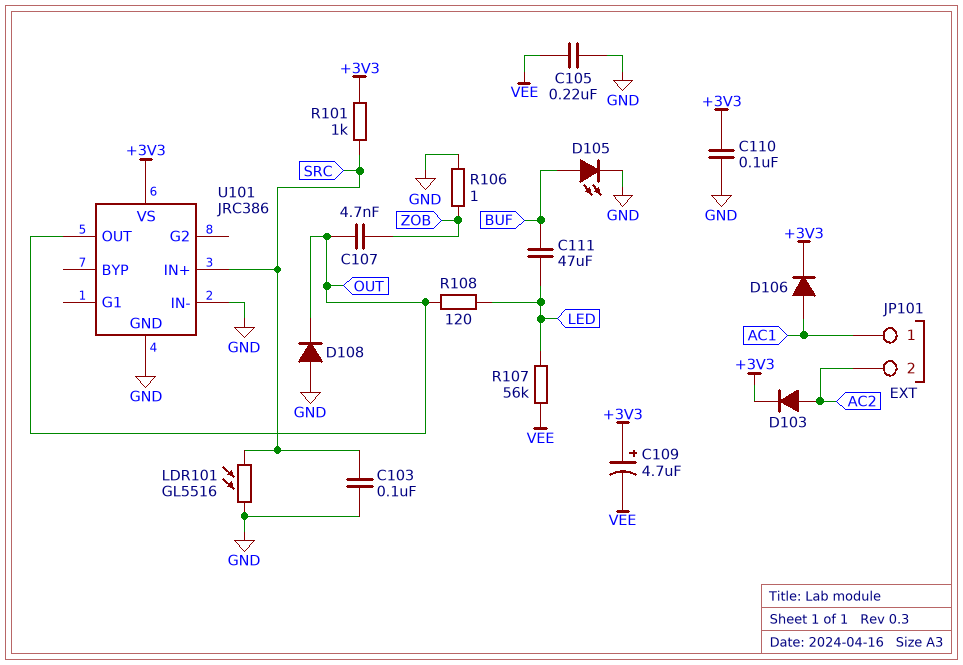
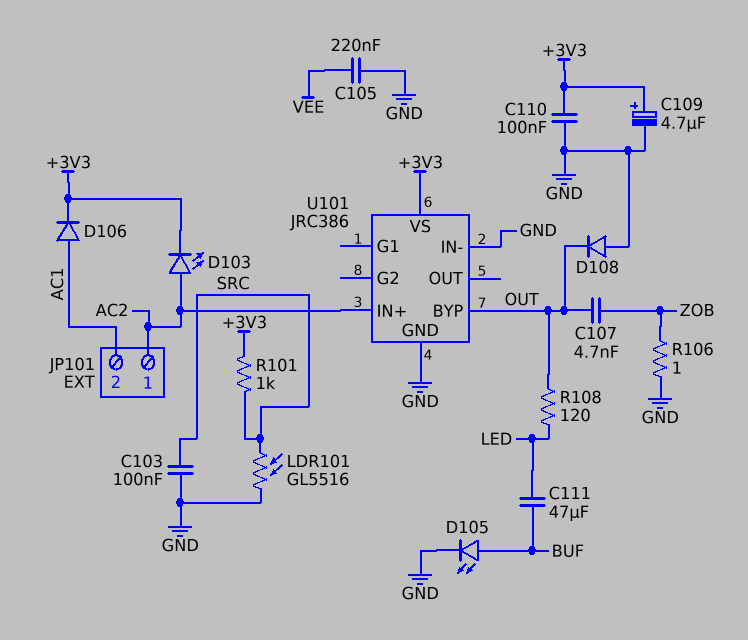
C109: 4.7uF (plus +3V3, minus VEE) -> 4.7uF (plus +3V3, minus GND)
D103: diode (A AC2, K +3V3) -> LED (A AC2, K +3V3)
JP101 pin 1: AC1 -> AC2
JP101 pin 2: AC2 -> AC1
R107: 56k (LED, VEE) -> none
U101 pin BYP: none -> OUT
U101 pin IN+: SRC -> AC2
U101 pin OUT: OUT -> none

